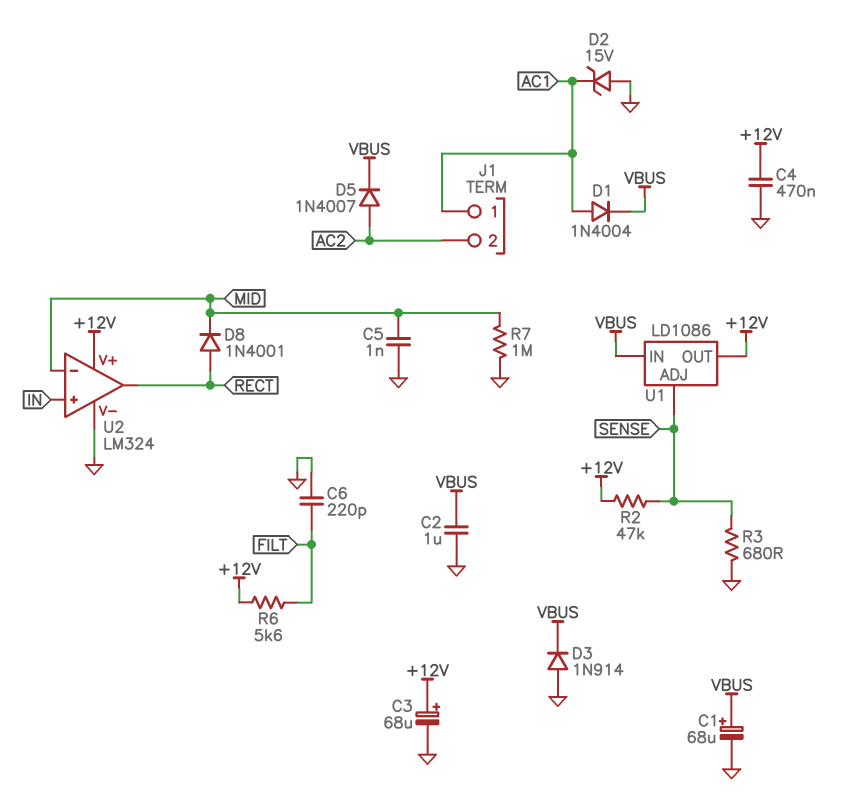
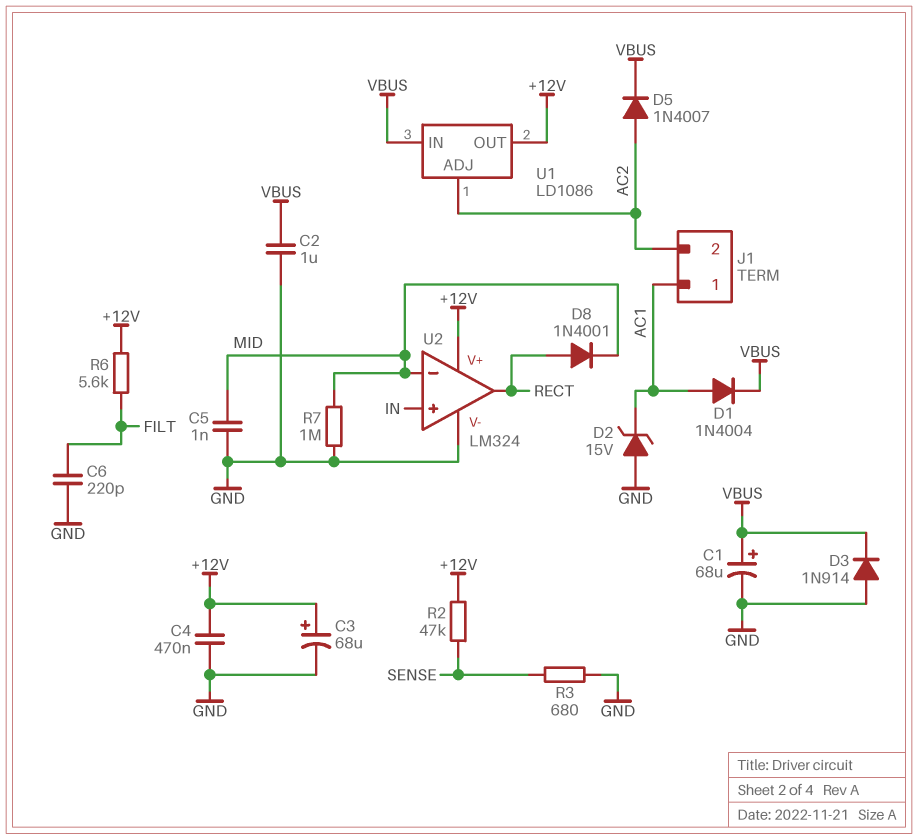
U1 pin ADJ: SENSE -> AC2

